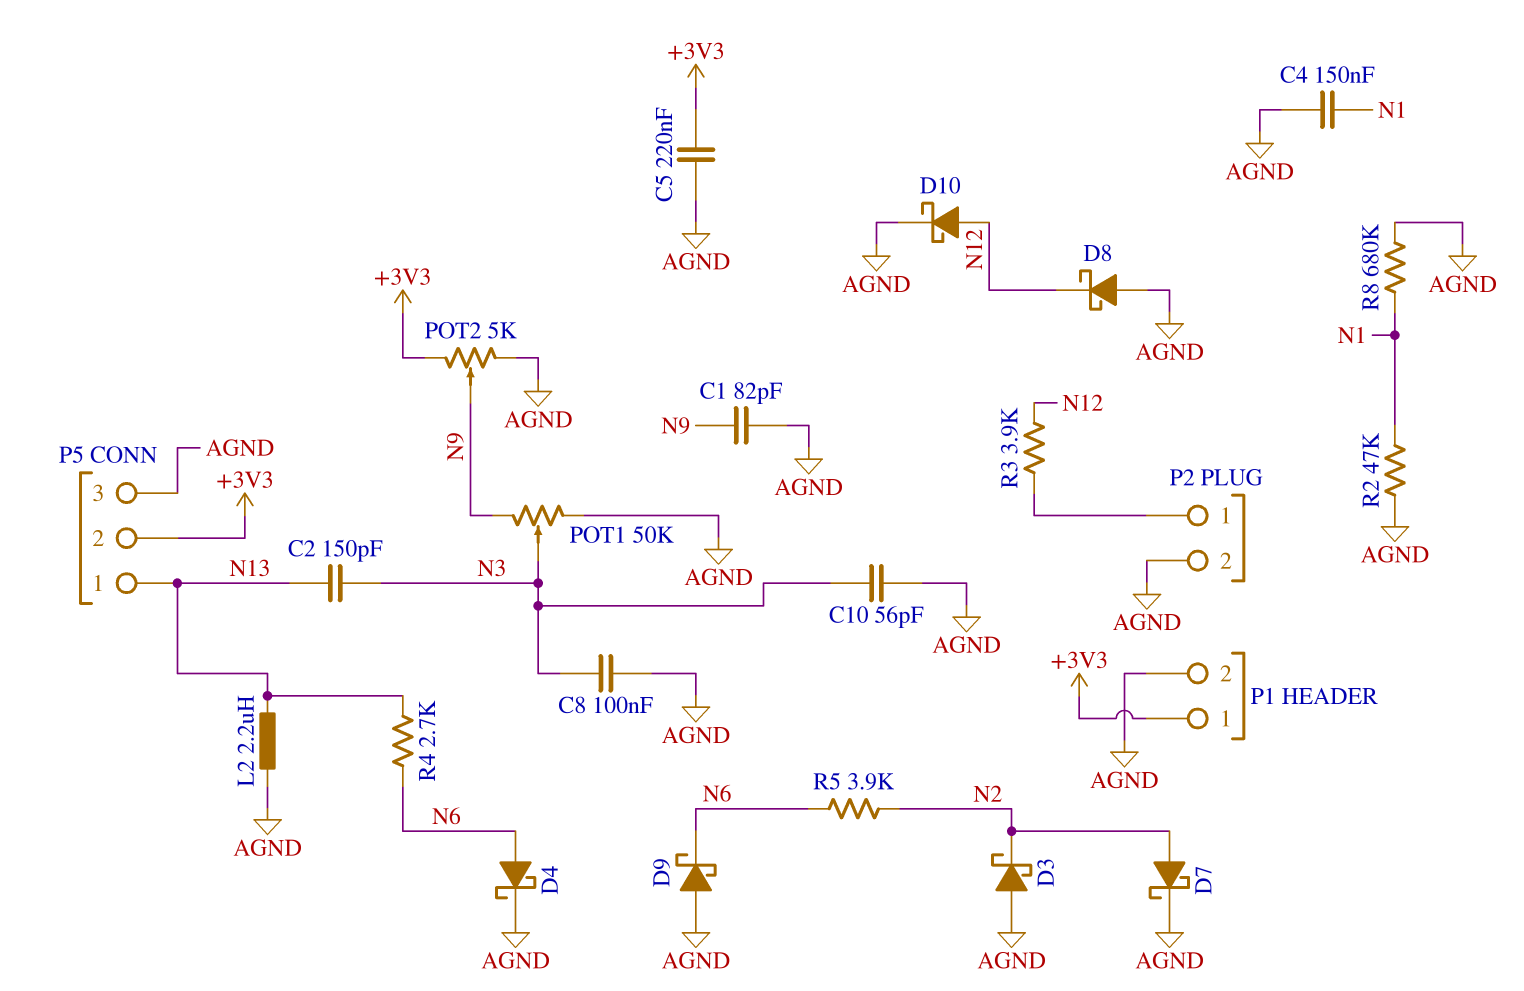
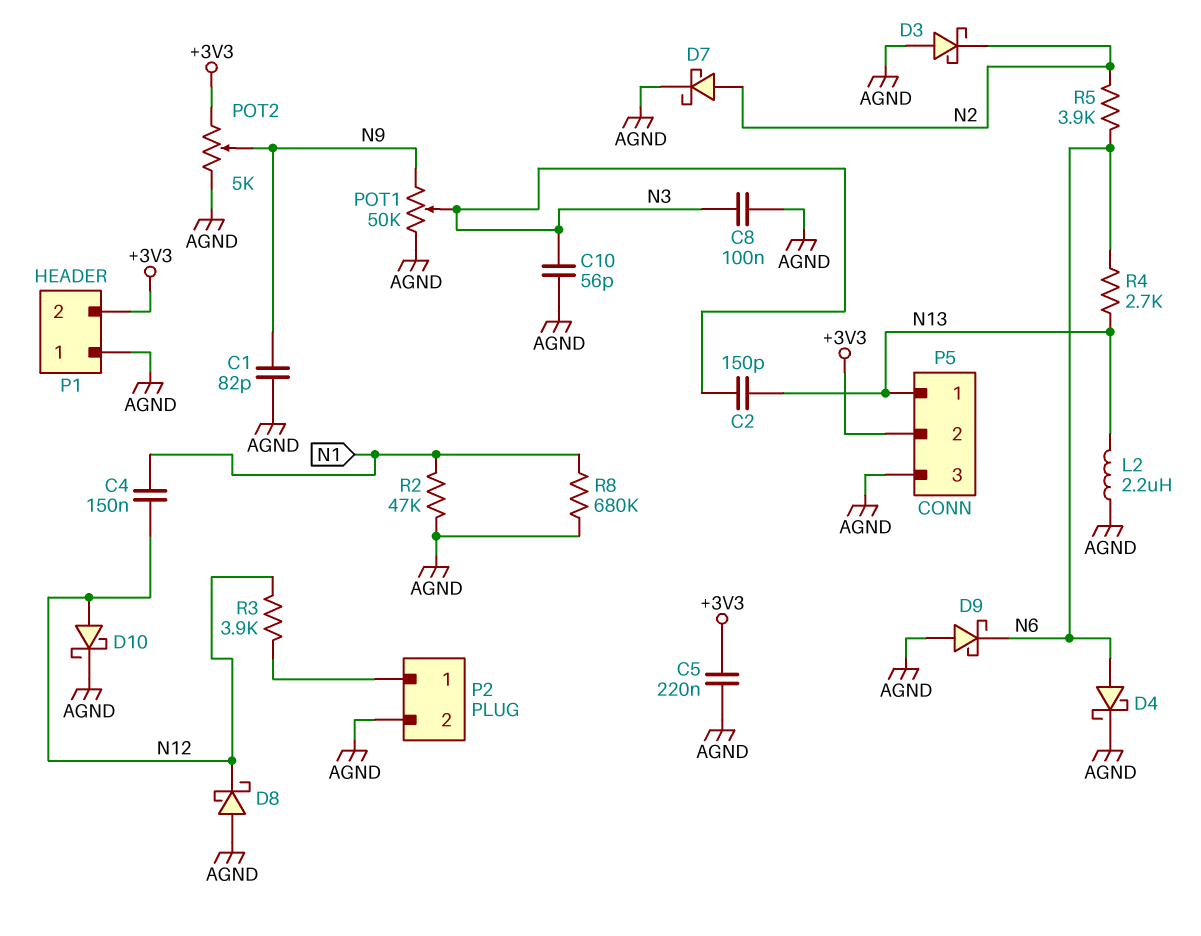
C4: 150nF (AGND, N1) -> 150nF (N1, N12)
P1 pin 1: +3V3 -> AGND
P1 pin 2: AGND -> +3V3

